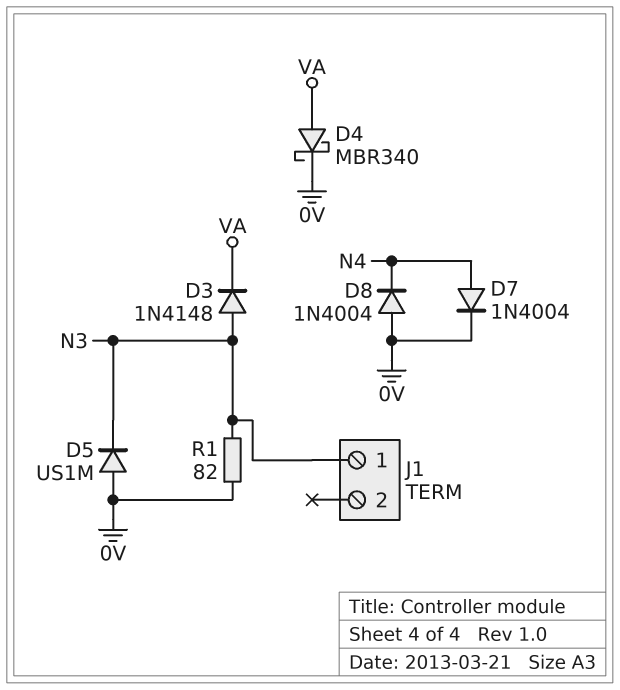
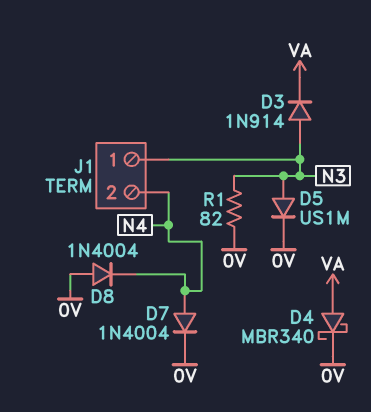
D3: diode 1N4148 (A N3, K VA) -> diode 1N914 (A N3, K VA)
D5: diode US1M (A 0V, K N3) -> diode US1M (A N3, K 0V)
J1 pin 2: none -> N4

